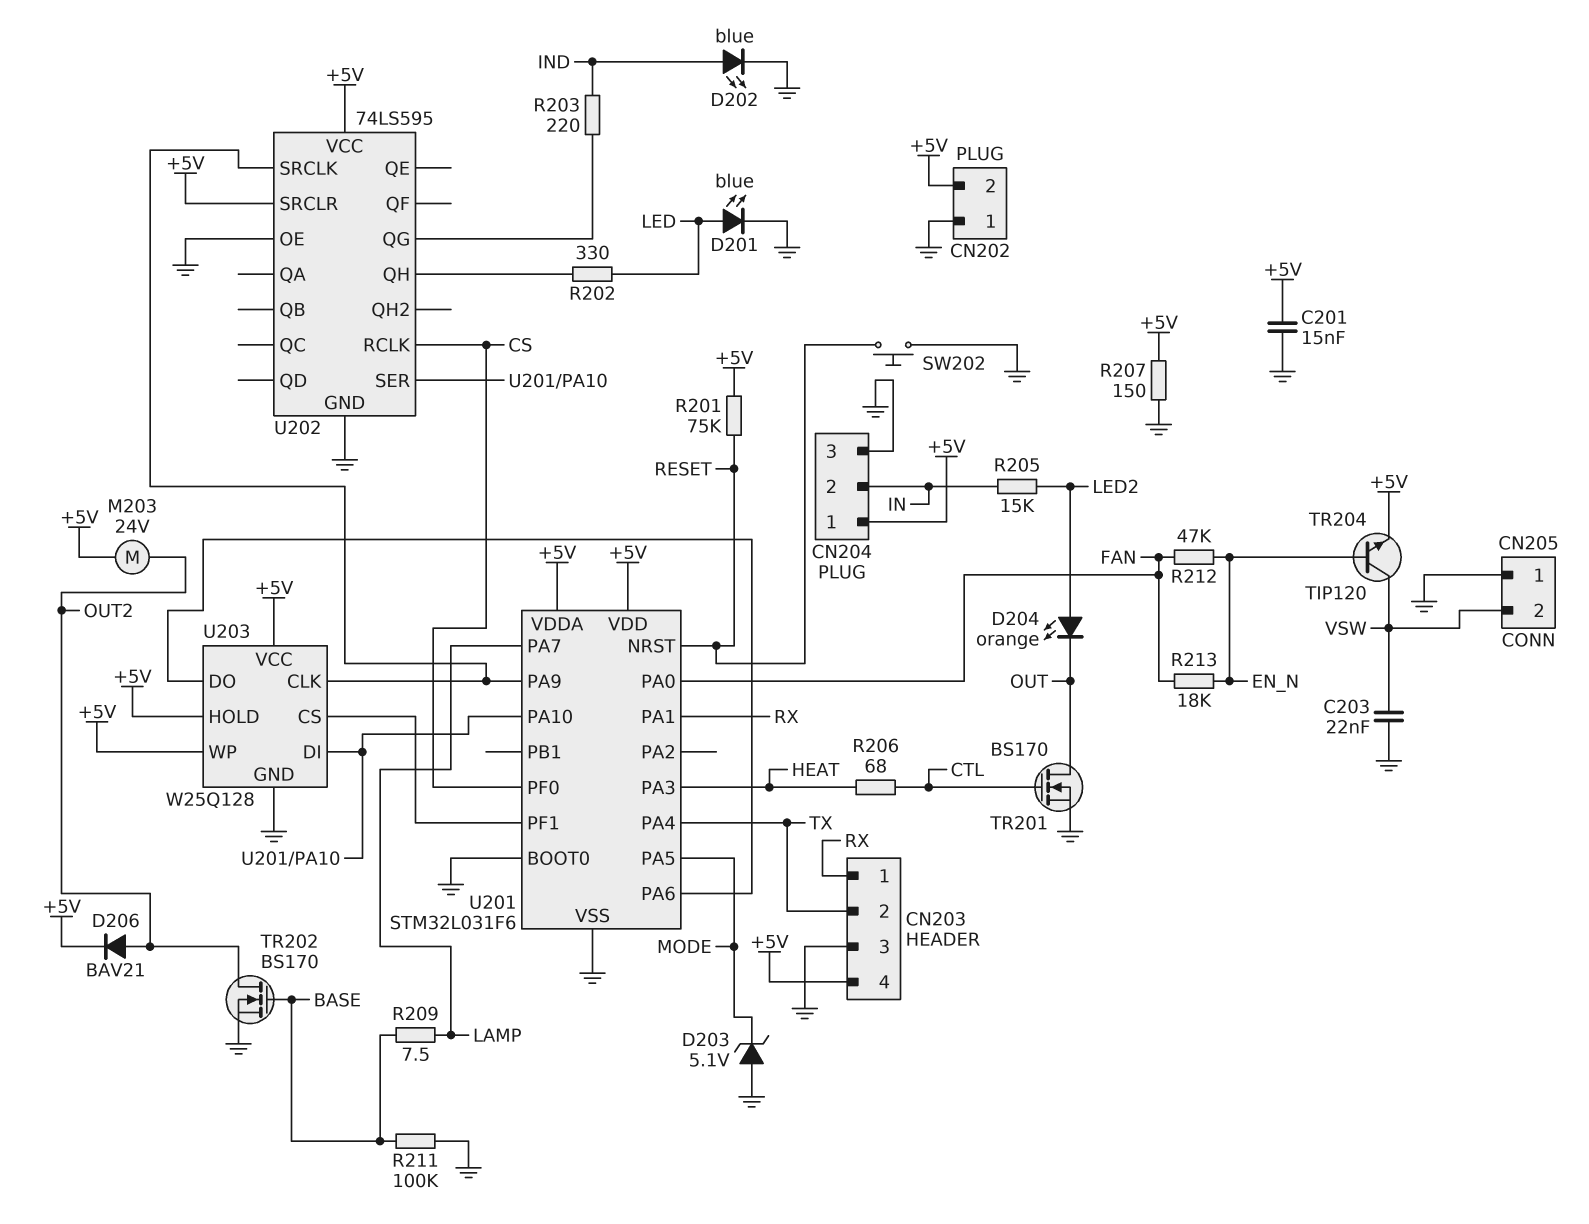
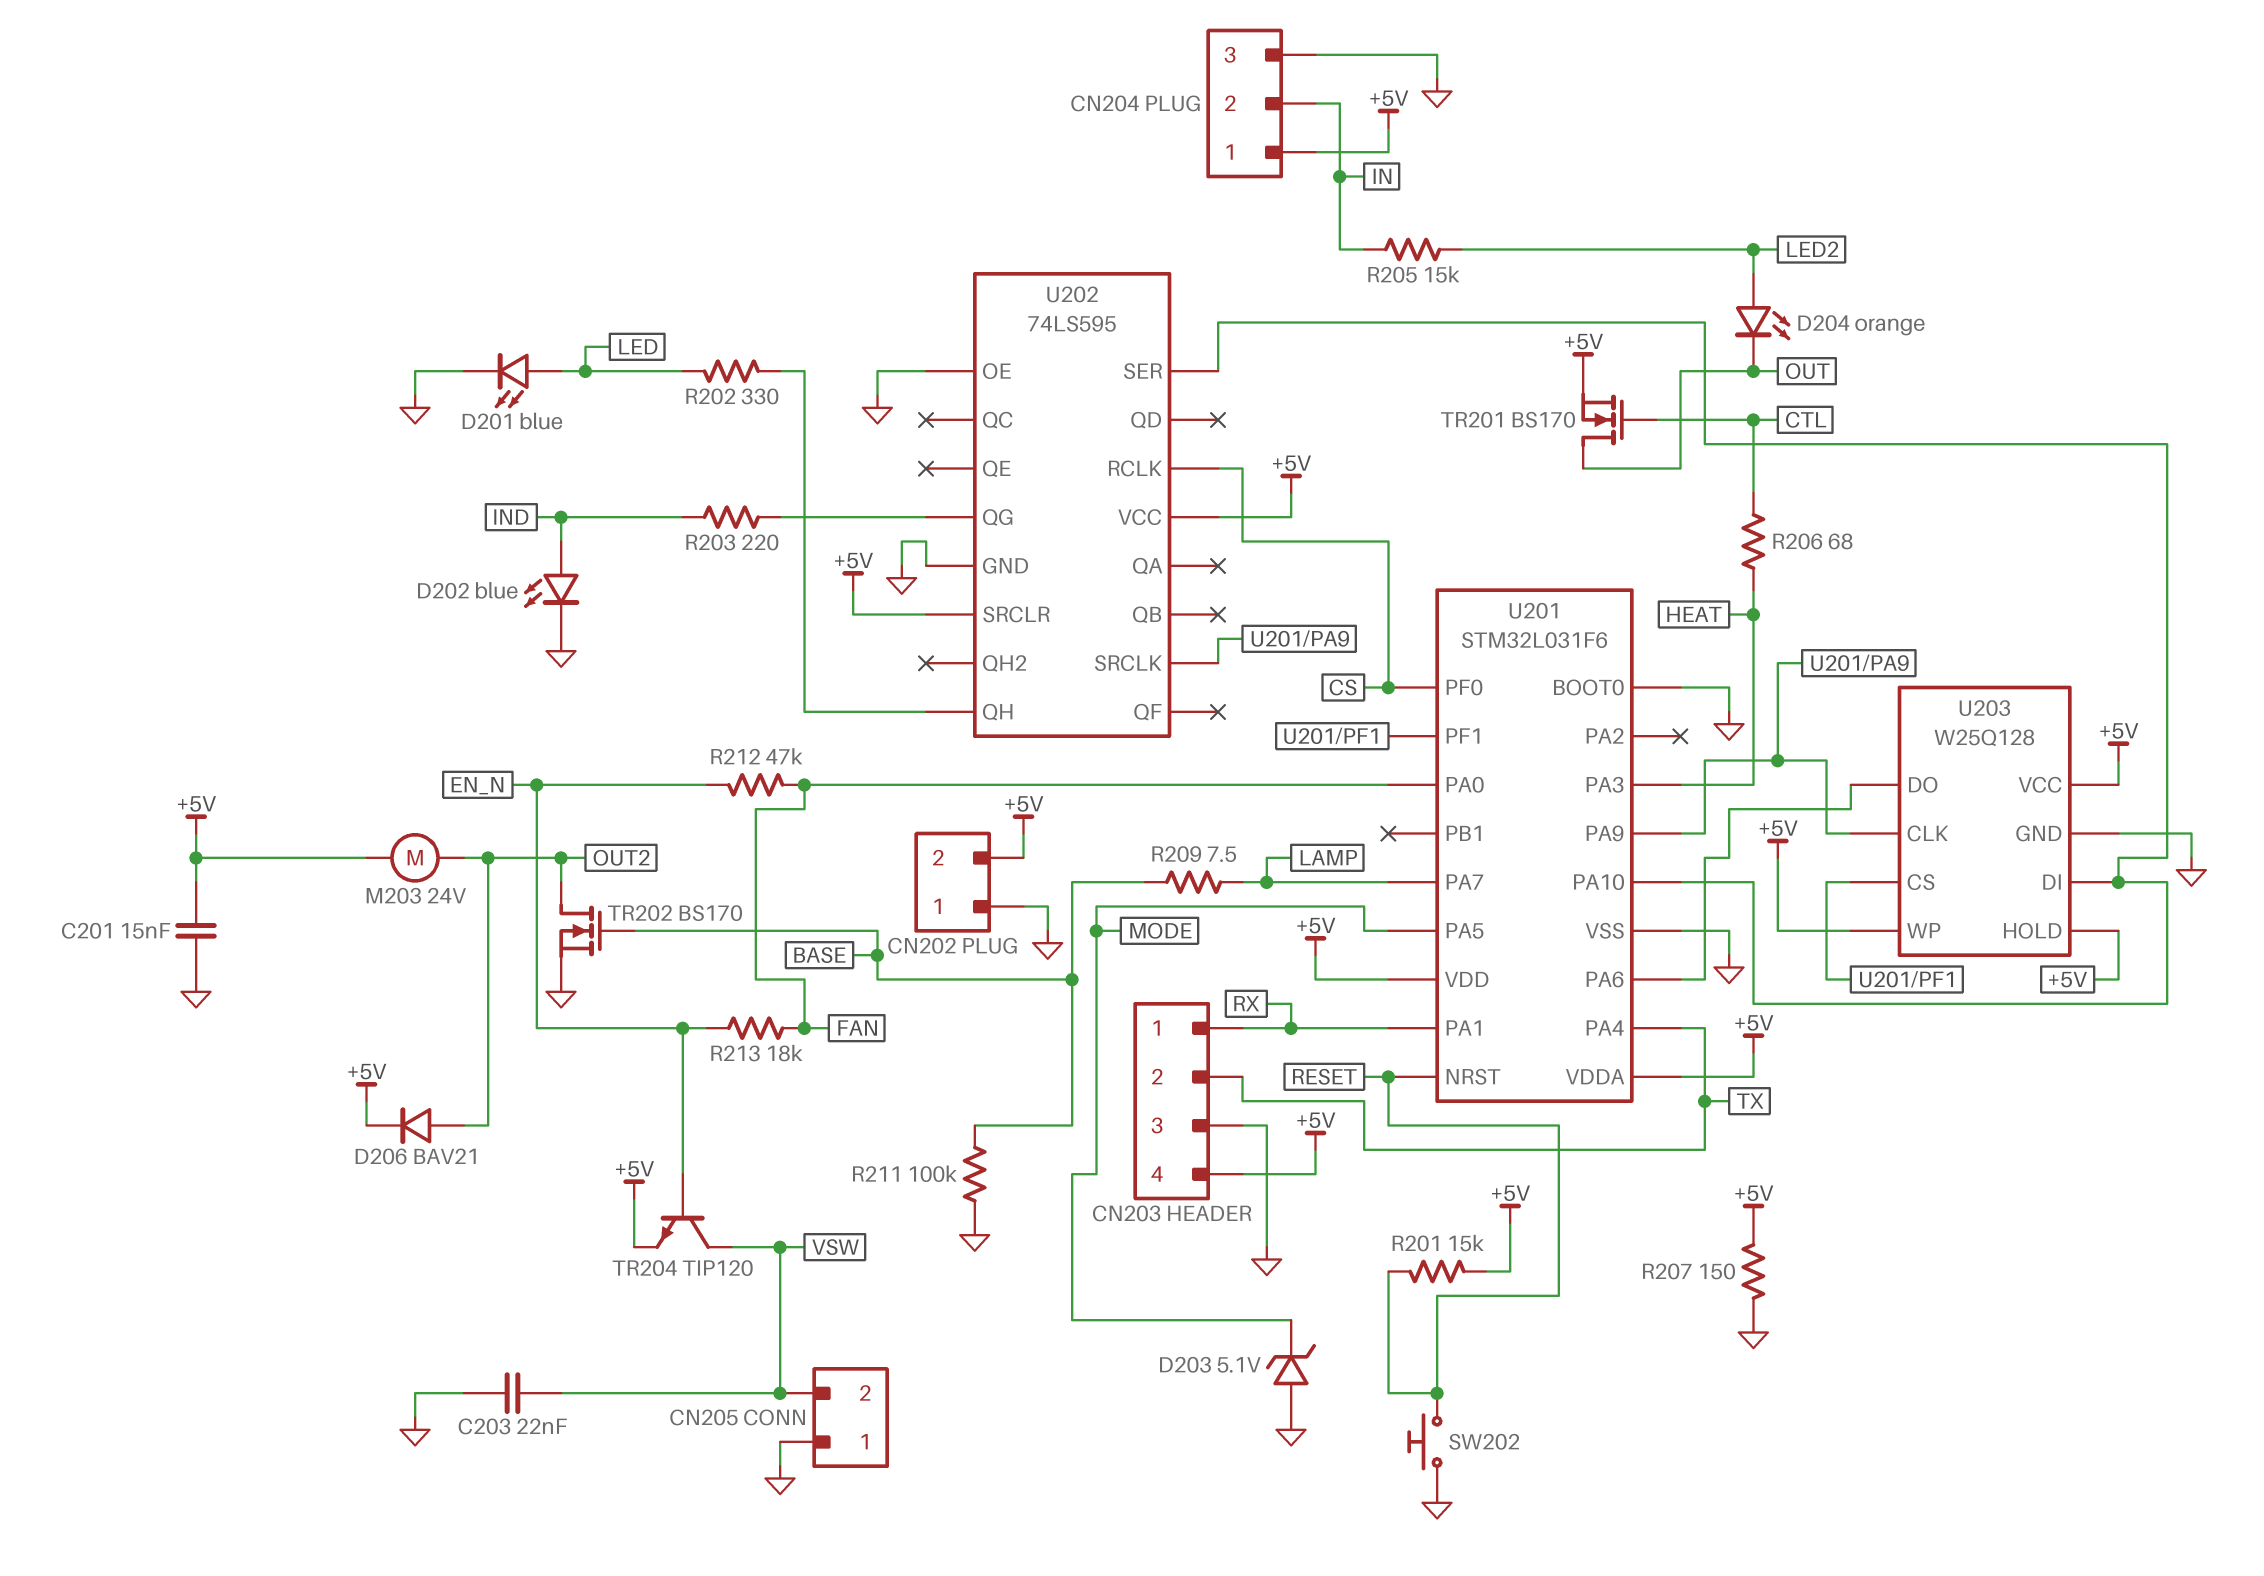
R201: 75k (+5V, RESET) -> 15k (+5V, RESET)
TR201: NMOS BS170 (G CTL, D OUT, S GND) -> NMOS BS170 (G CTL, D OUT, S +5V)

